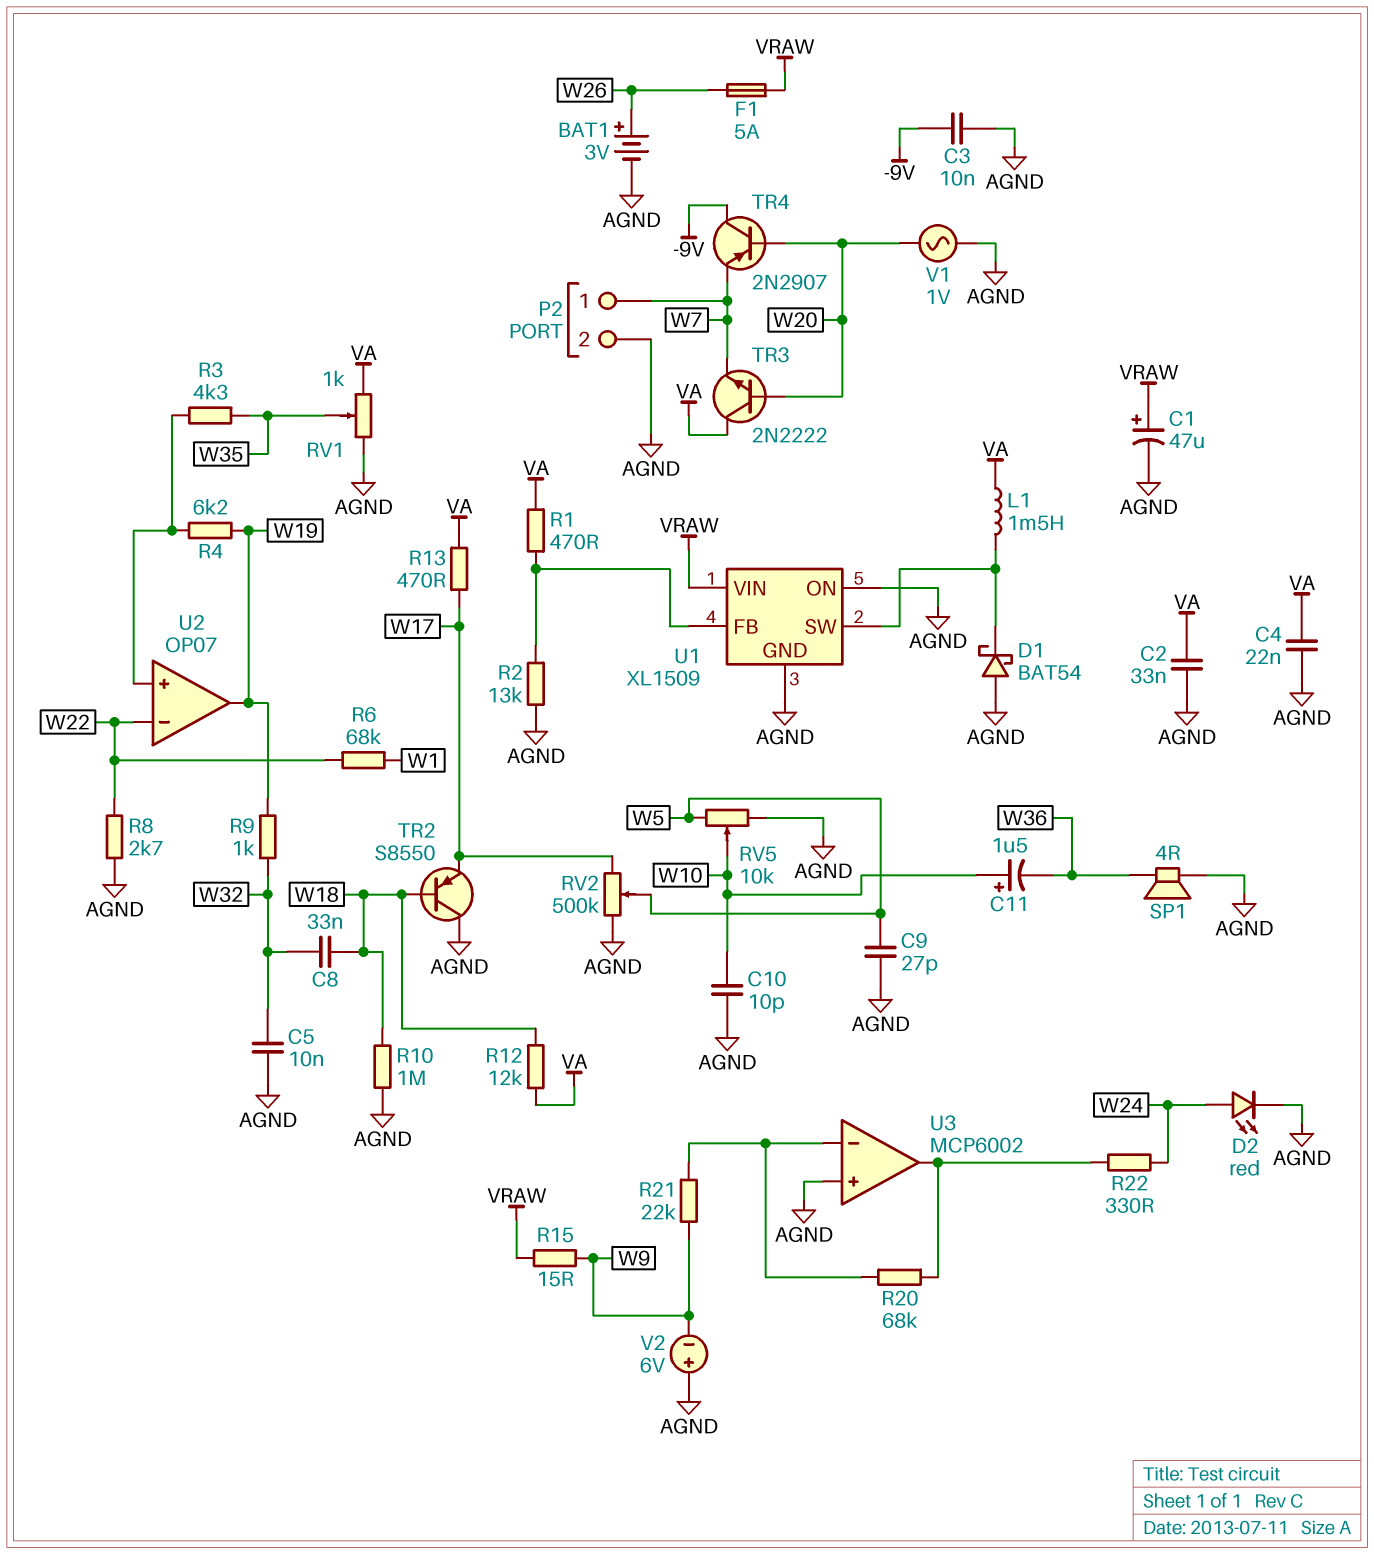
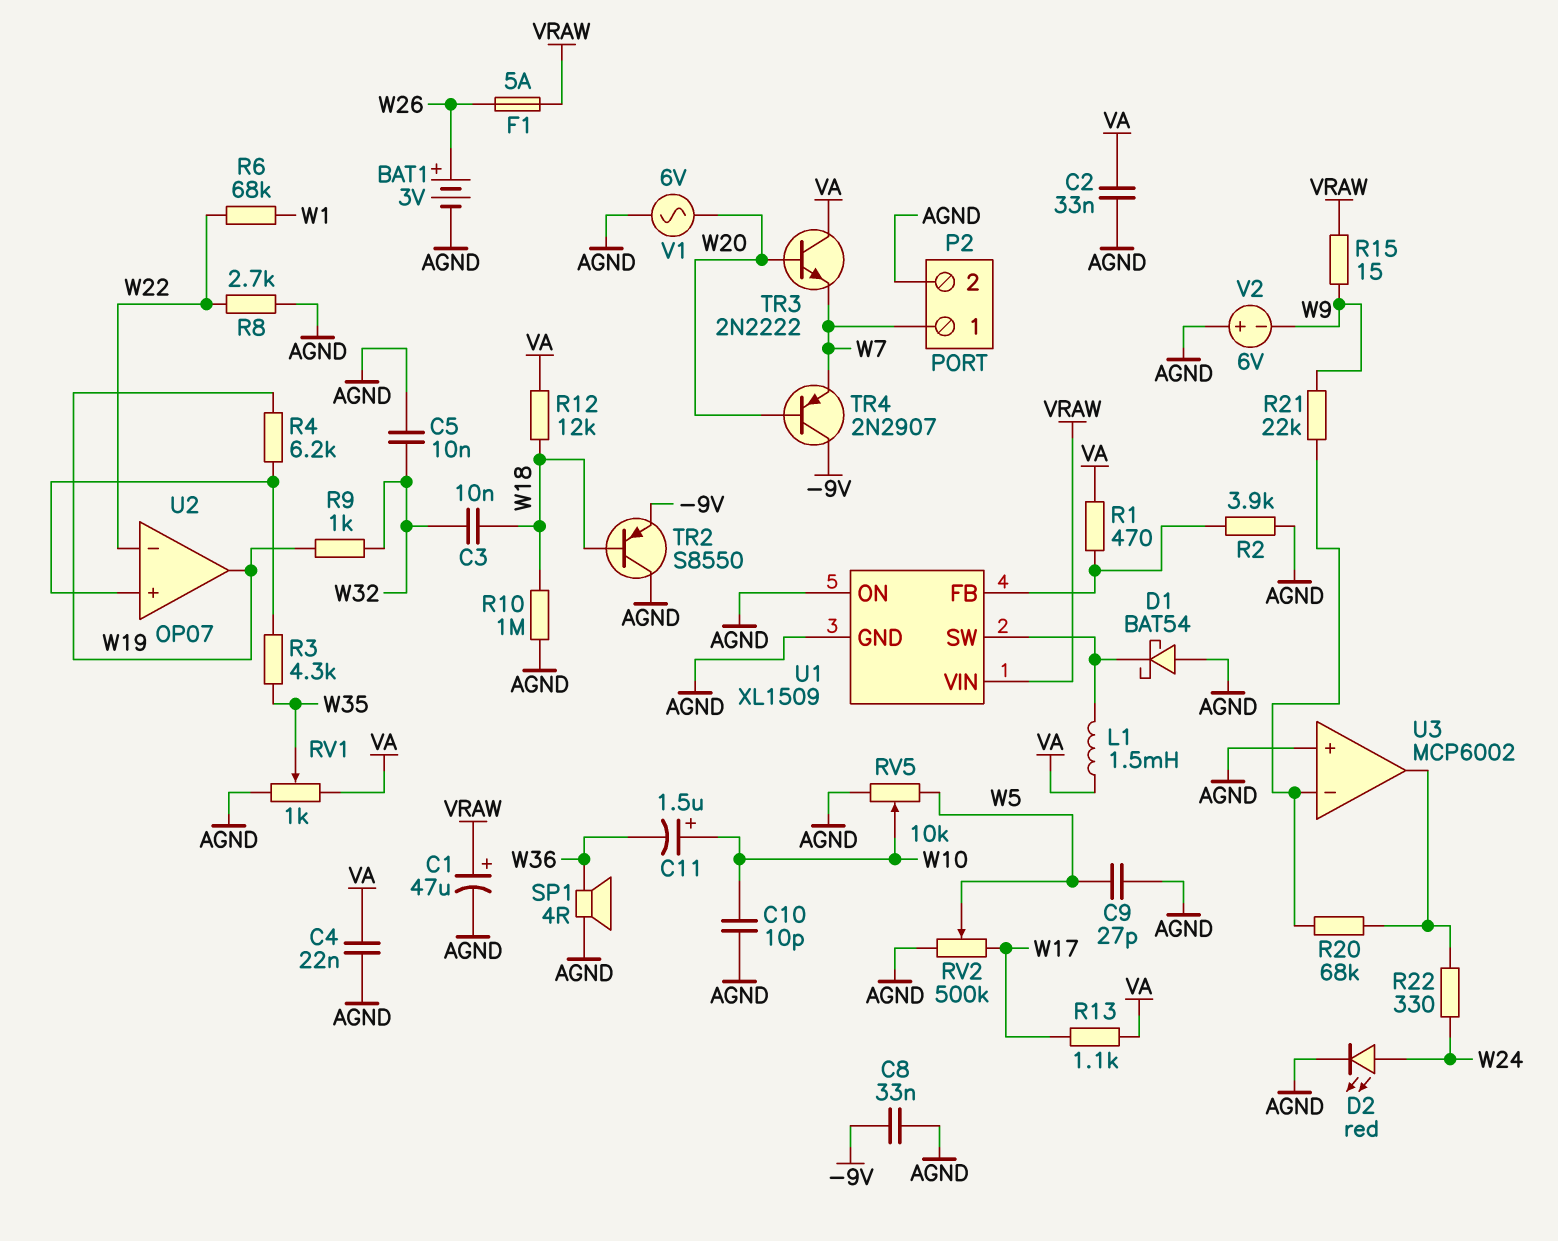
C3: 10nF (-9V, AGND) -> 10nF (W18, W32)
C8: 33nF (W18, W32) -> 33nF (-9V, AGND)
R2: 13k (AGND, U1/FB) -> 3.9k (AGND, U1/FB)
R13: 470 (VA, W17) -> 1.1k (VA, W17)
TR2: PNP S8550 (B W18, C AGND, E W17) -> PNP S8550 (B W18, C AGND, E -9V)
V1: AC 1V (AGND, W20) -> AC 6V (AGND, W20)

